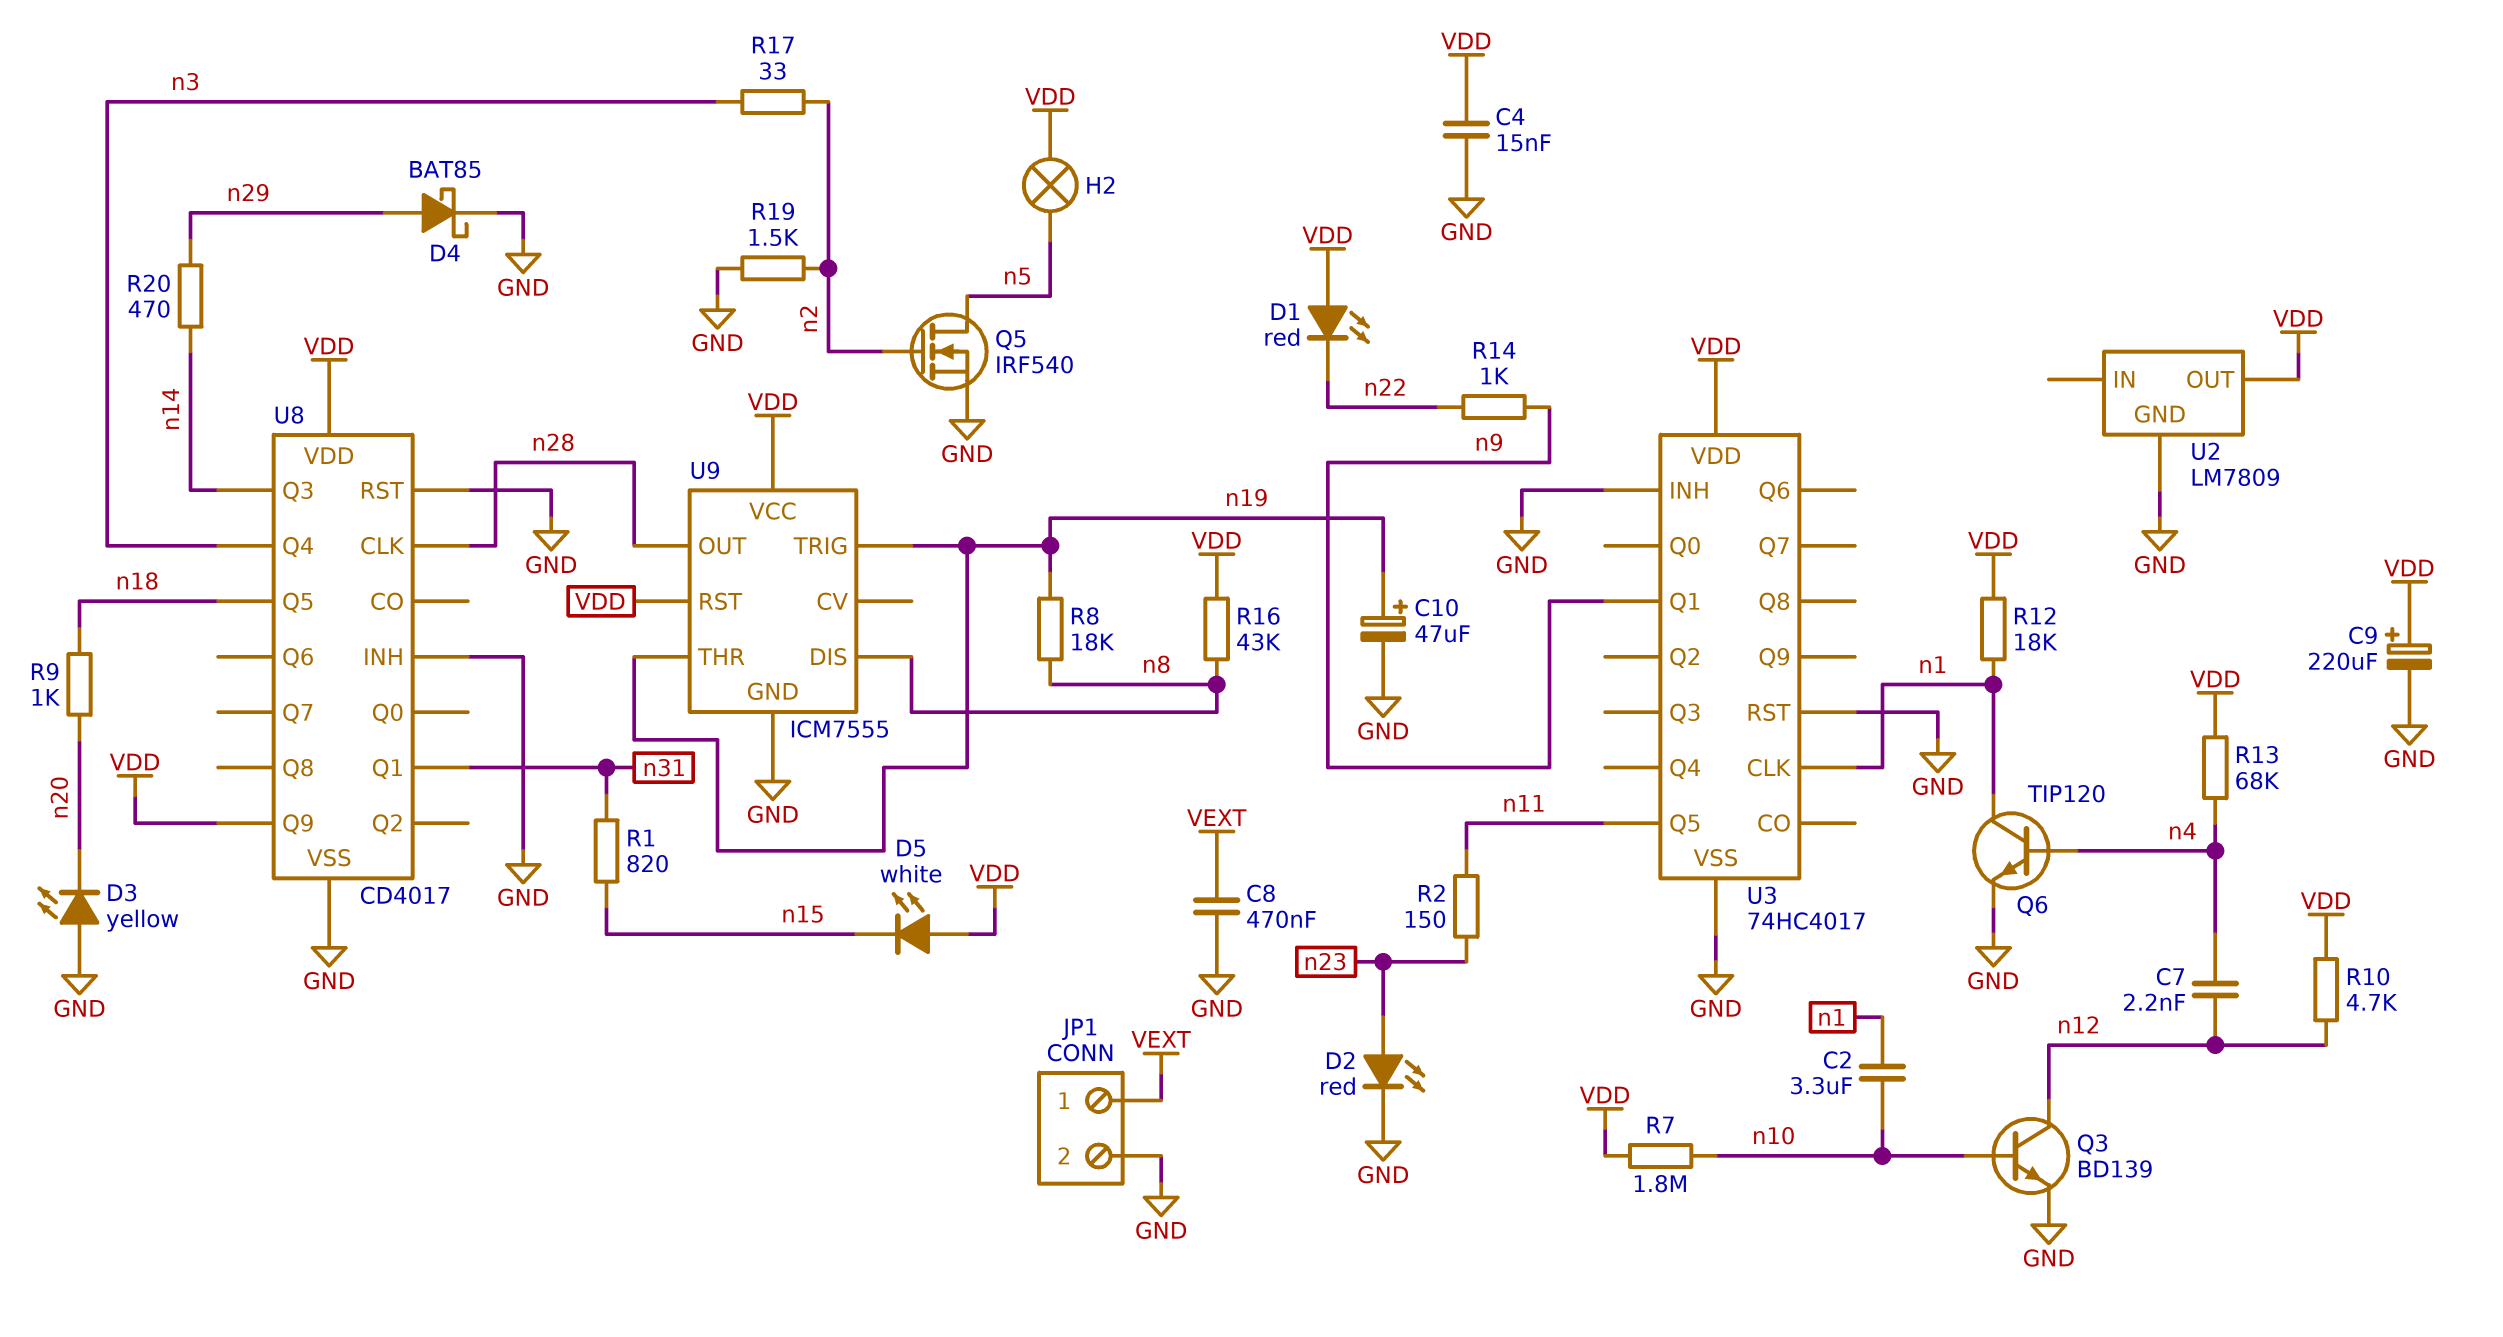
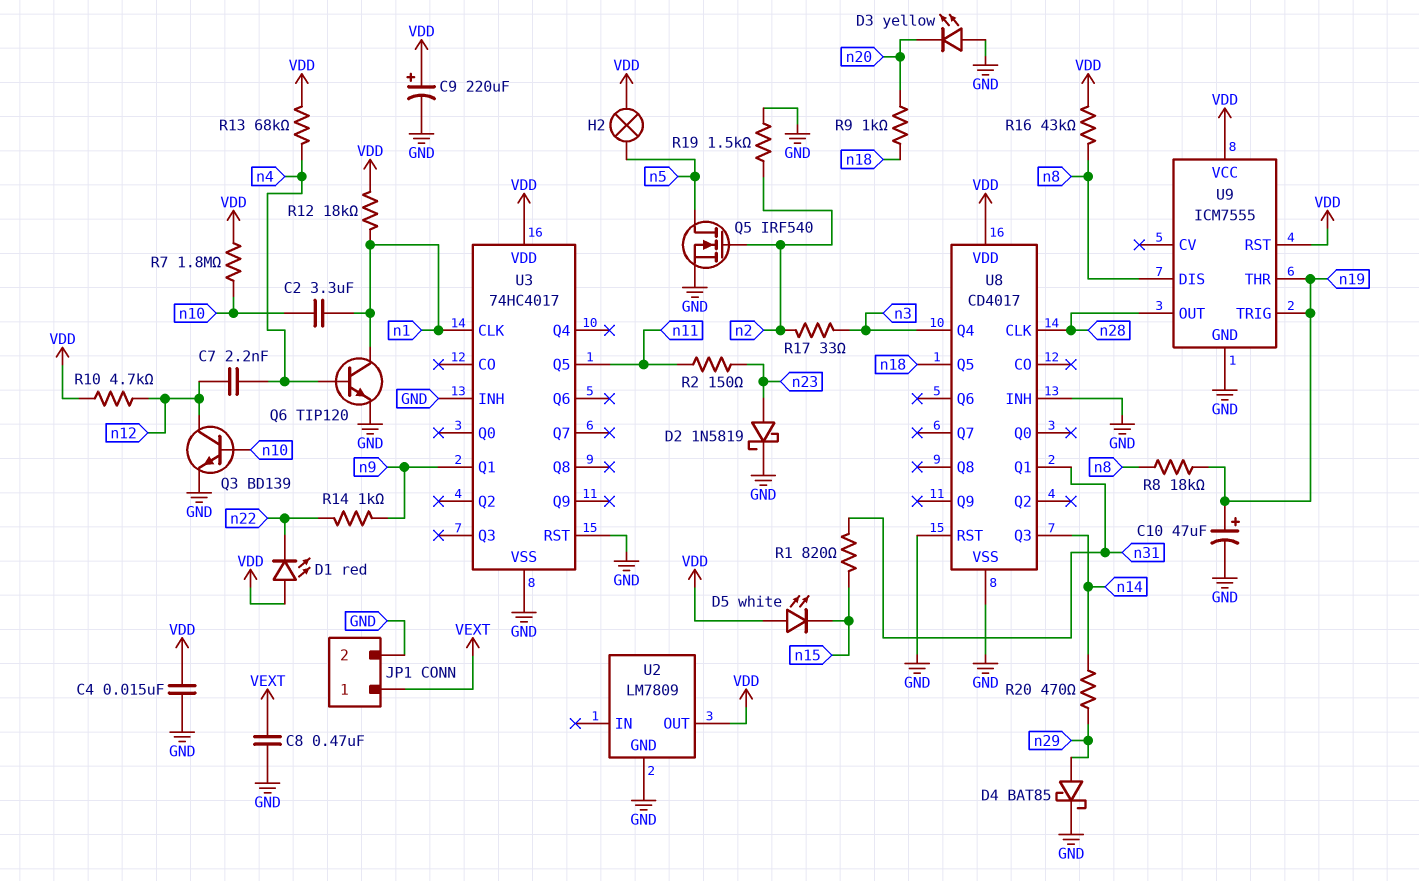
D2: LED red (A n23, K GND) -> schottky 1N5819 (A n23, K GND)
U8 pin Q9: VDD -> none

